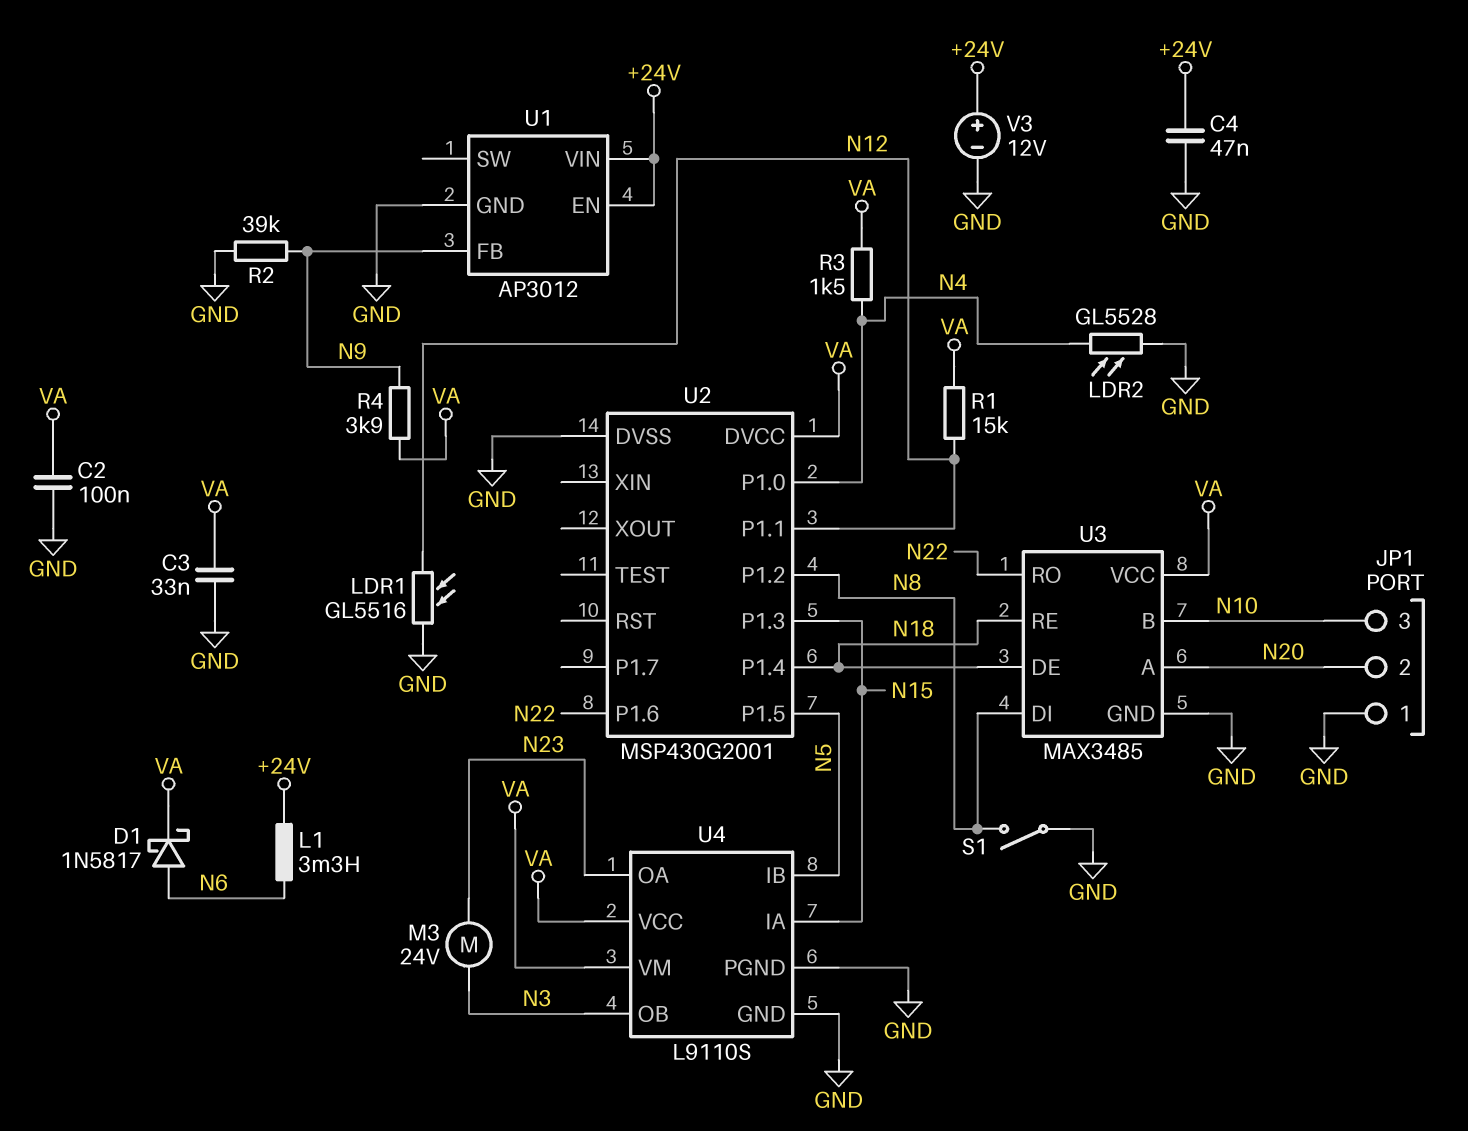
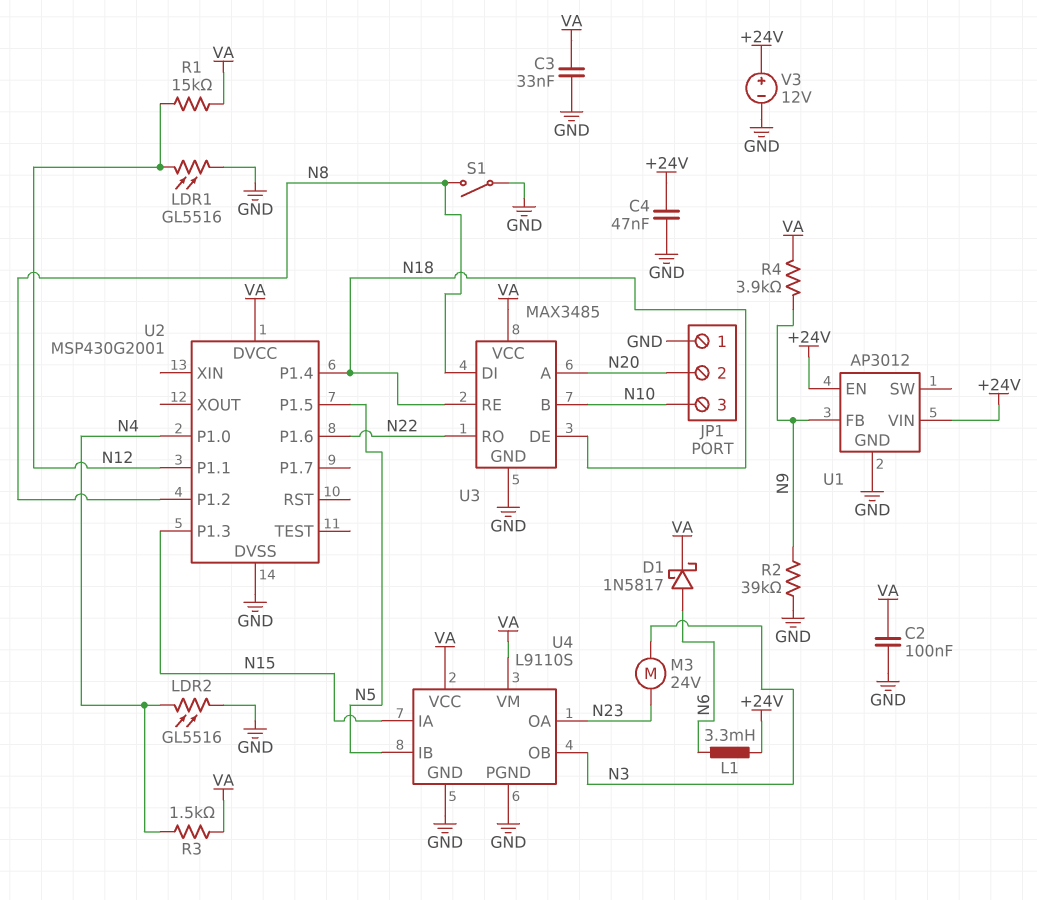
LDR2: GL5528 (GND, N4) -> GL5516 (GND, N4)

